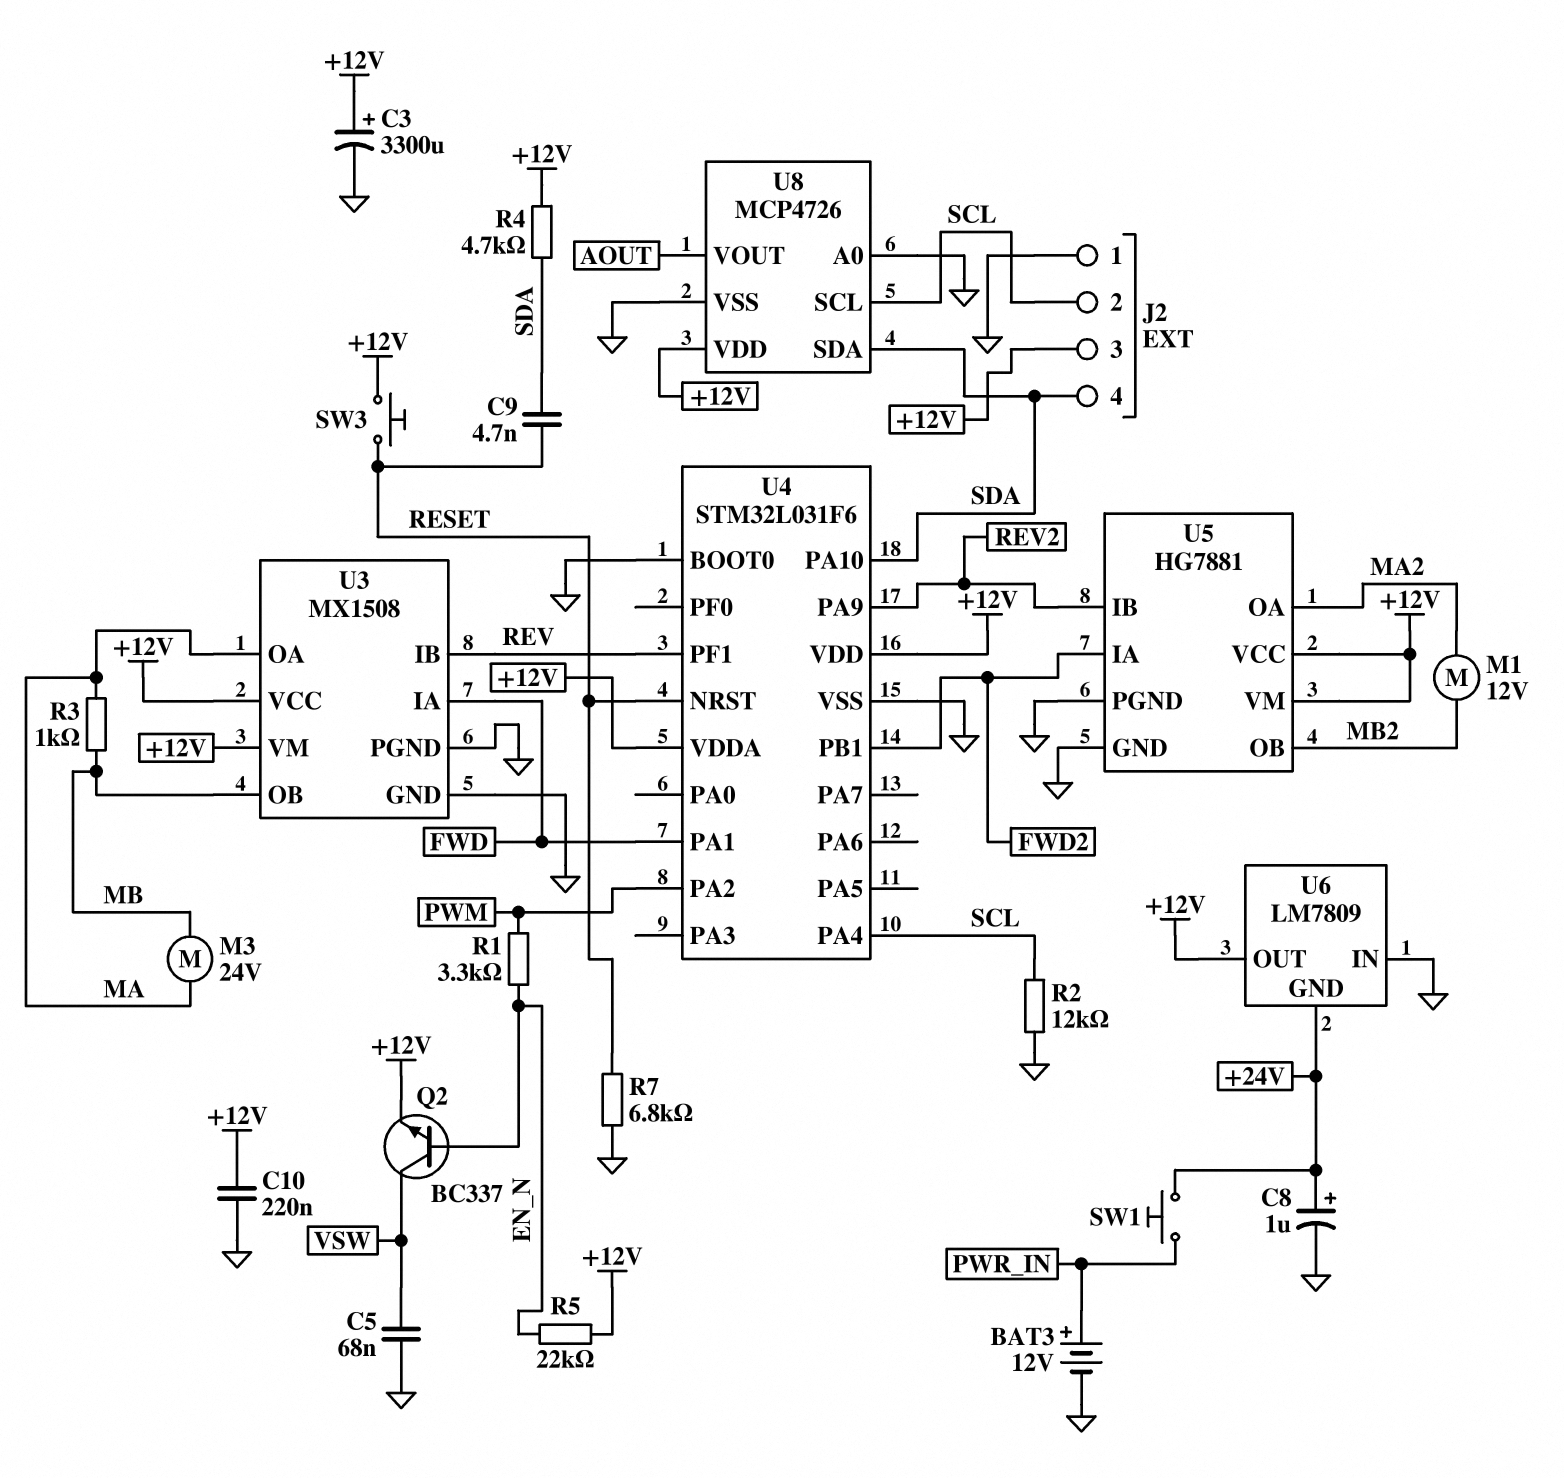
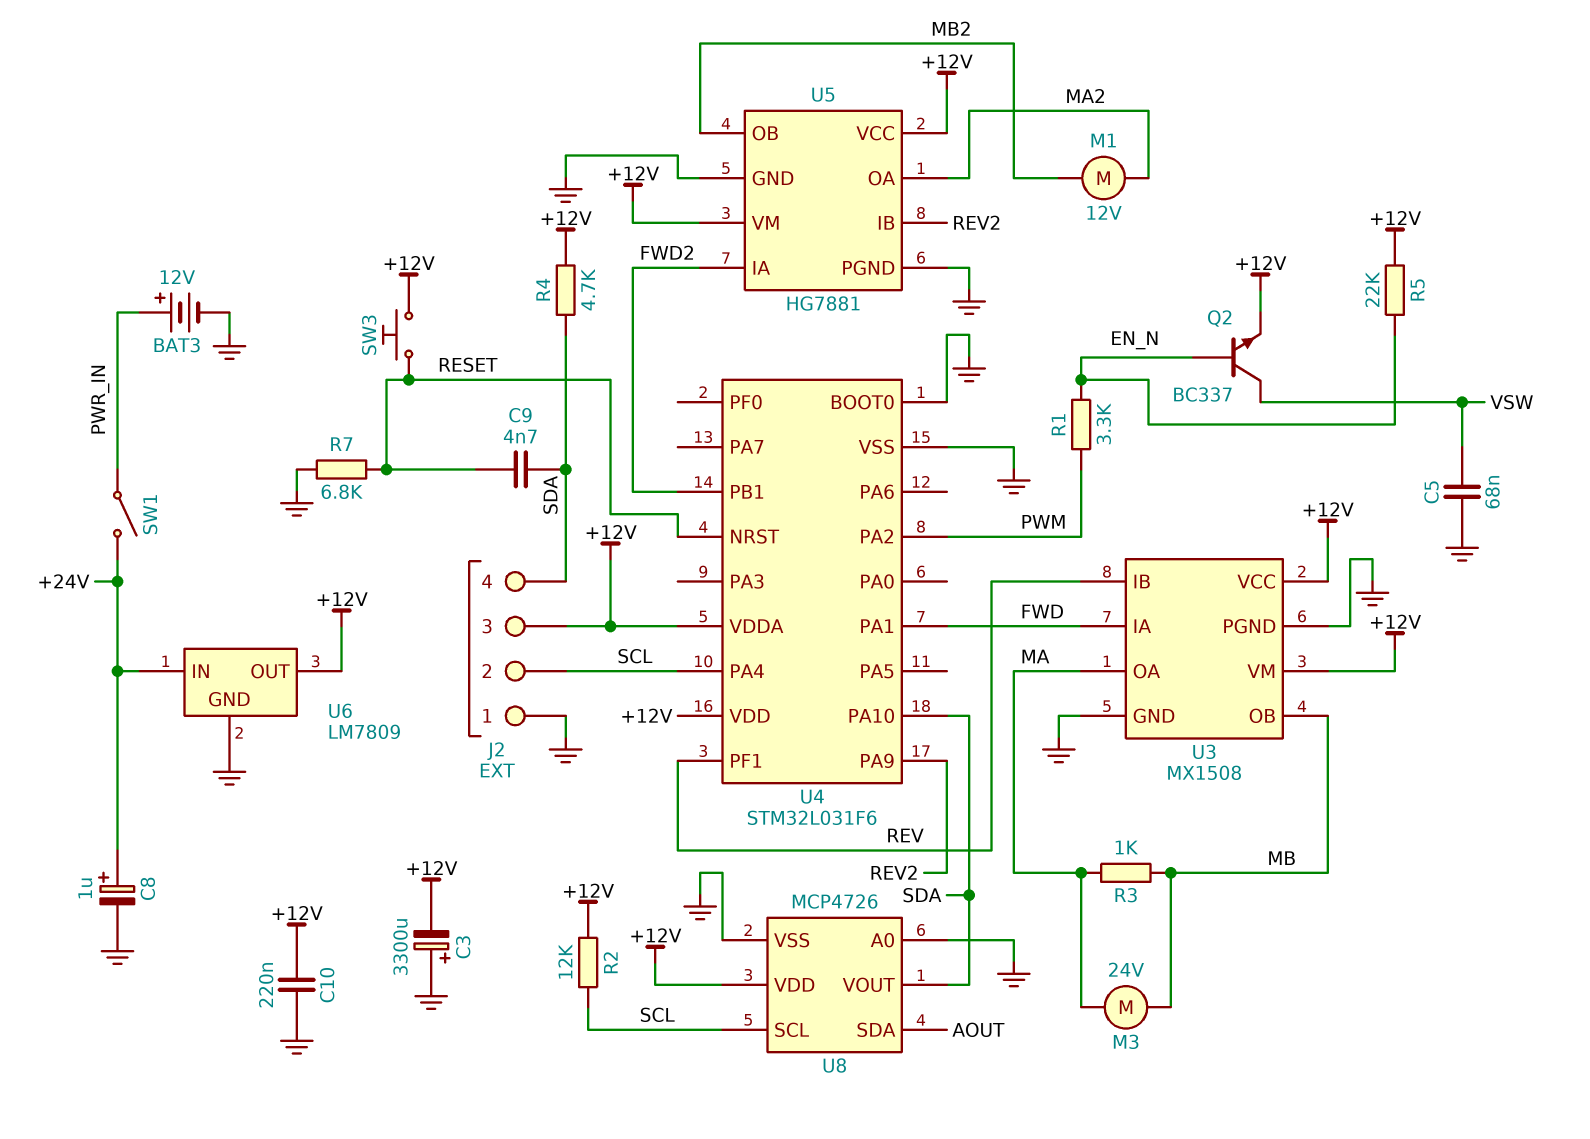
C3: 3300uF (plus +12V, minus GND) -> 3300uF (plus GND, minus +12V)
R2: 12k (GND, SCL) -> 12k (+12V, SCL)
SW1: button (+24V, PWR_IN) -> switch (+24V, PWR_IN)
U6 pin GND: +24V -> GND
U6 pin IN: GND -> +24V
U8 pin SDA: SDA -> AOUT
U8 pin VOUT: AOUT -> SDA

